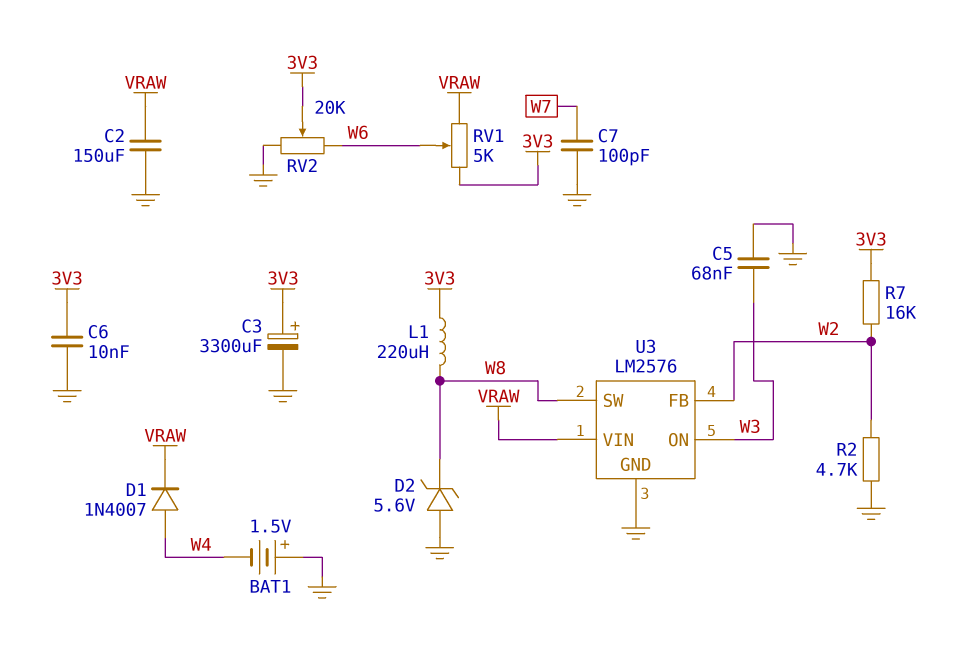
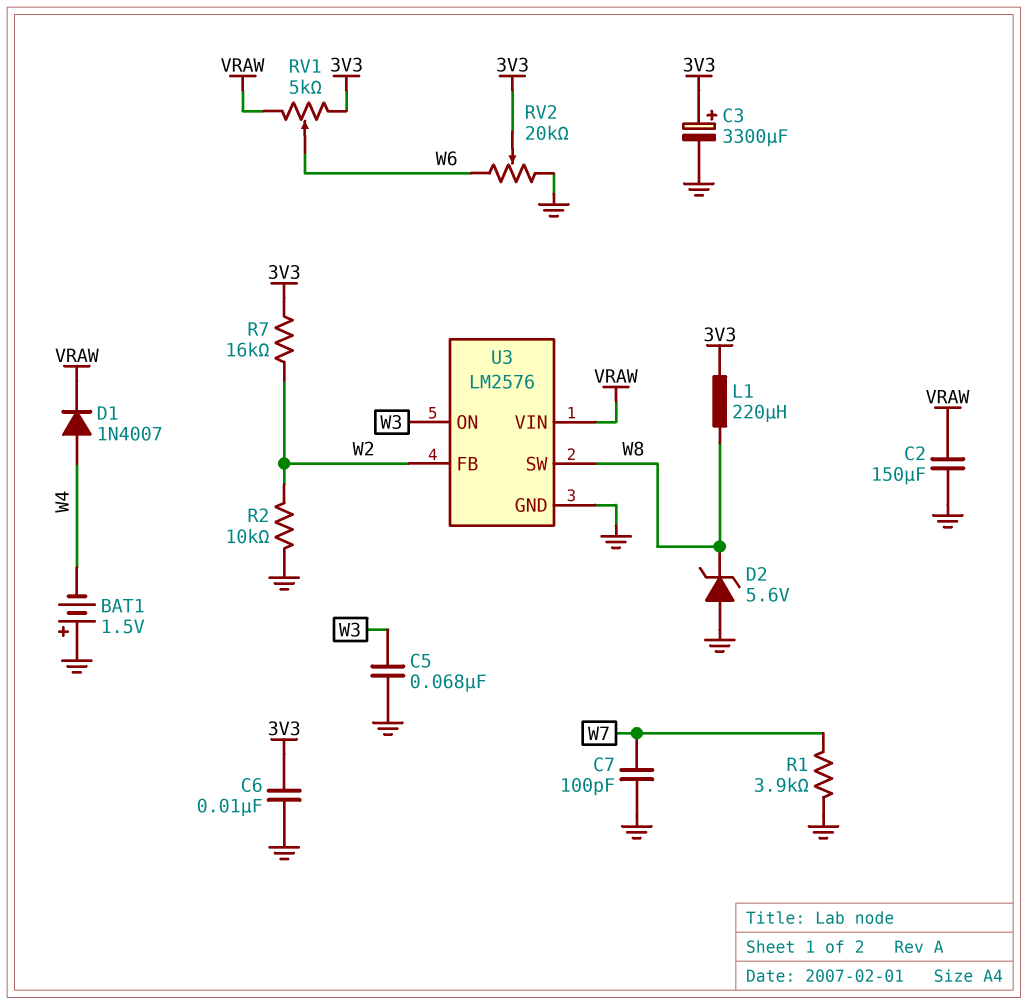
R1: none -> 3.9k (GND, W7)
R2: 4.7k (GND, W2) -> 10k (GND, W2)

